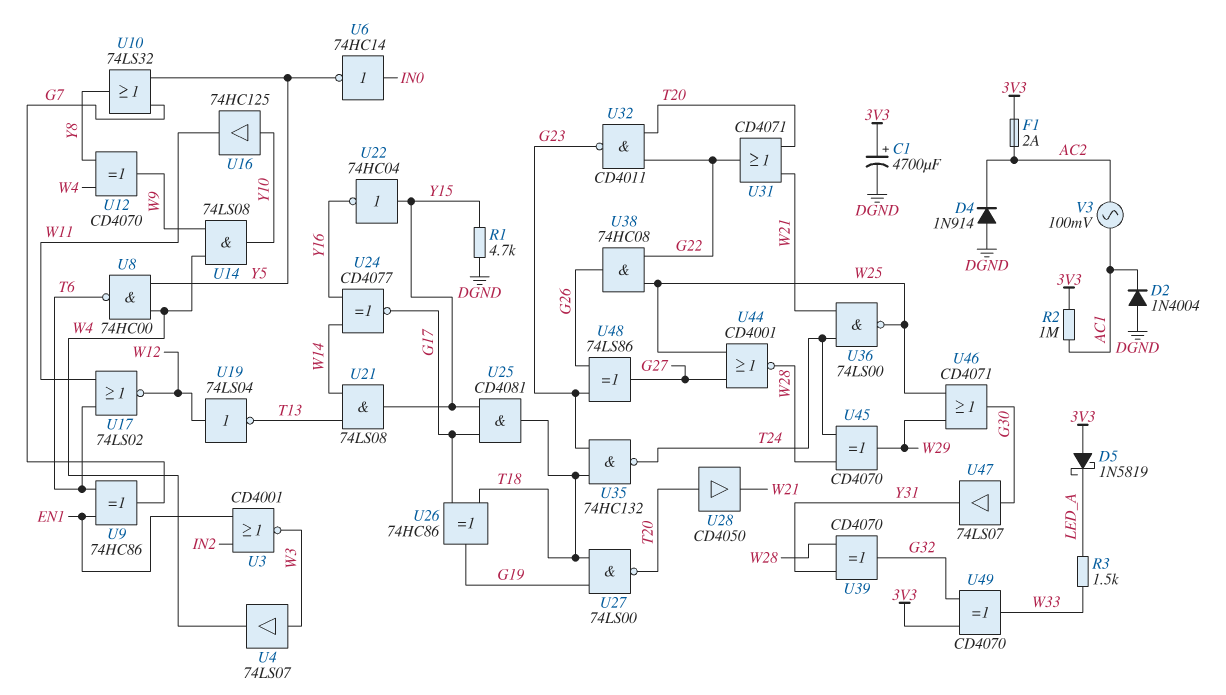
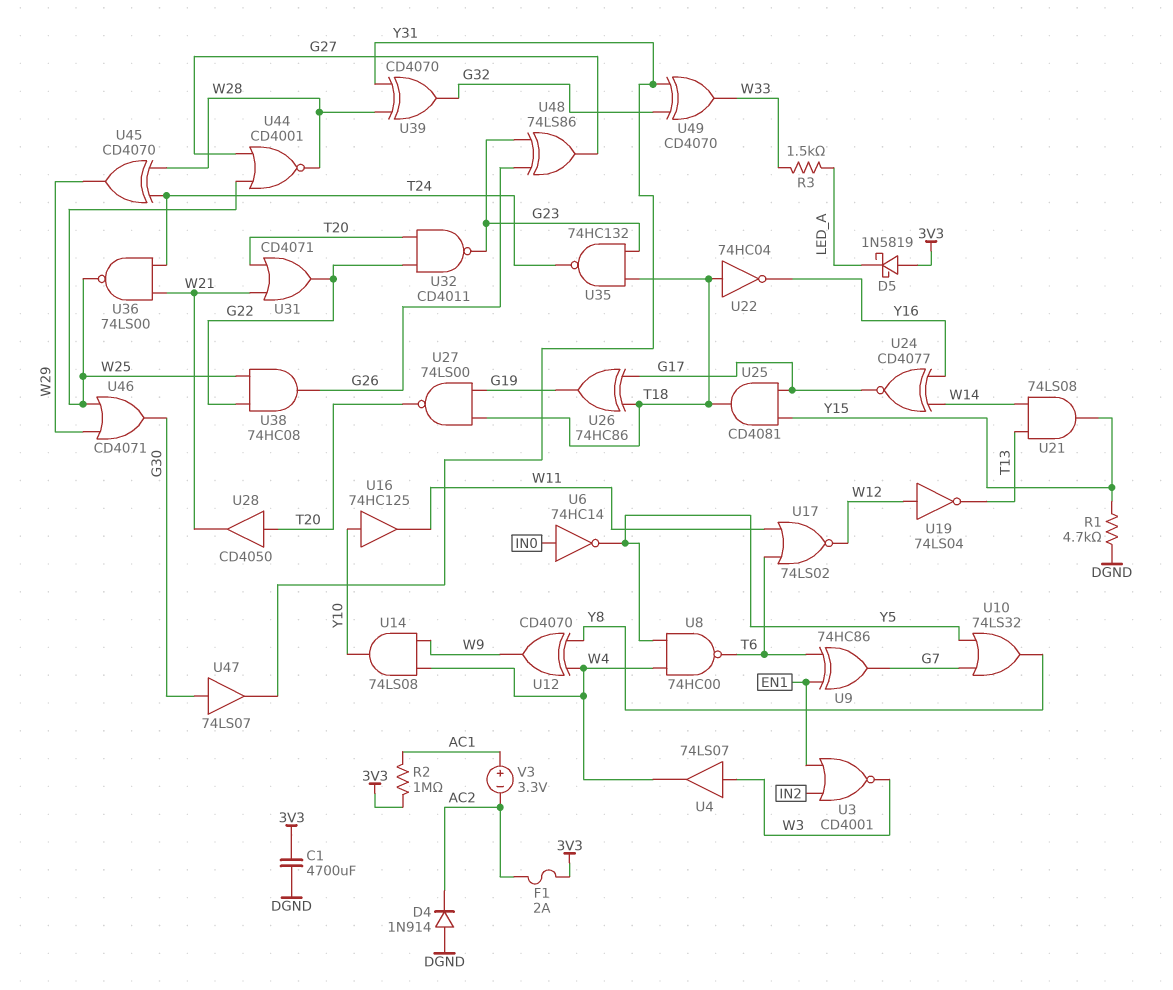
C1: 4700uF (plus 3V3, minus DGND) -> 4700uF (3V3, DGND)
D2: diode 1N4004 (A DGND, K AC1) -> none
U22: NOT 74HC04 (in Y15, out Y16) -> NOT 74HC04 (in T18, out Y16)
U49: XOR CD4070 (in 3V3, in G32, out W33) -> XOR CD4070 (in G32, in Y31, out W33)
V3: AC 100mV (AC1, AC2) -> 3.3V (plus AC1, minus AC2)

